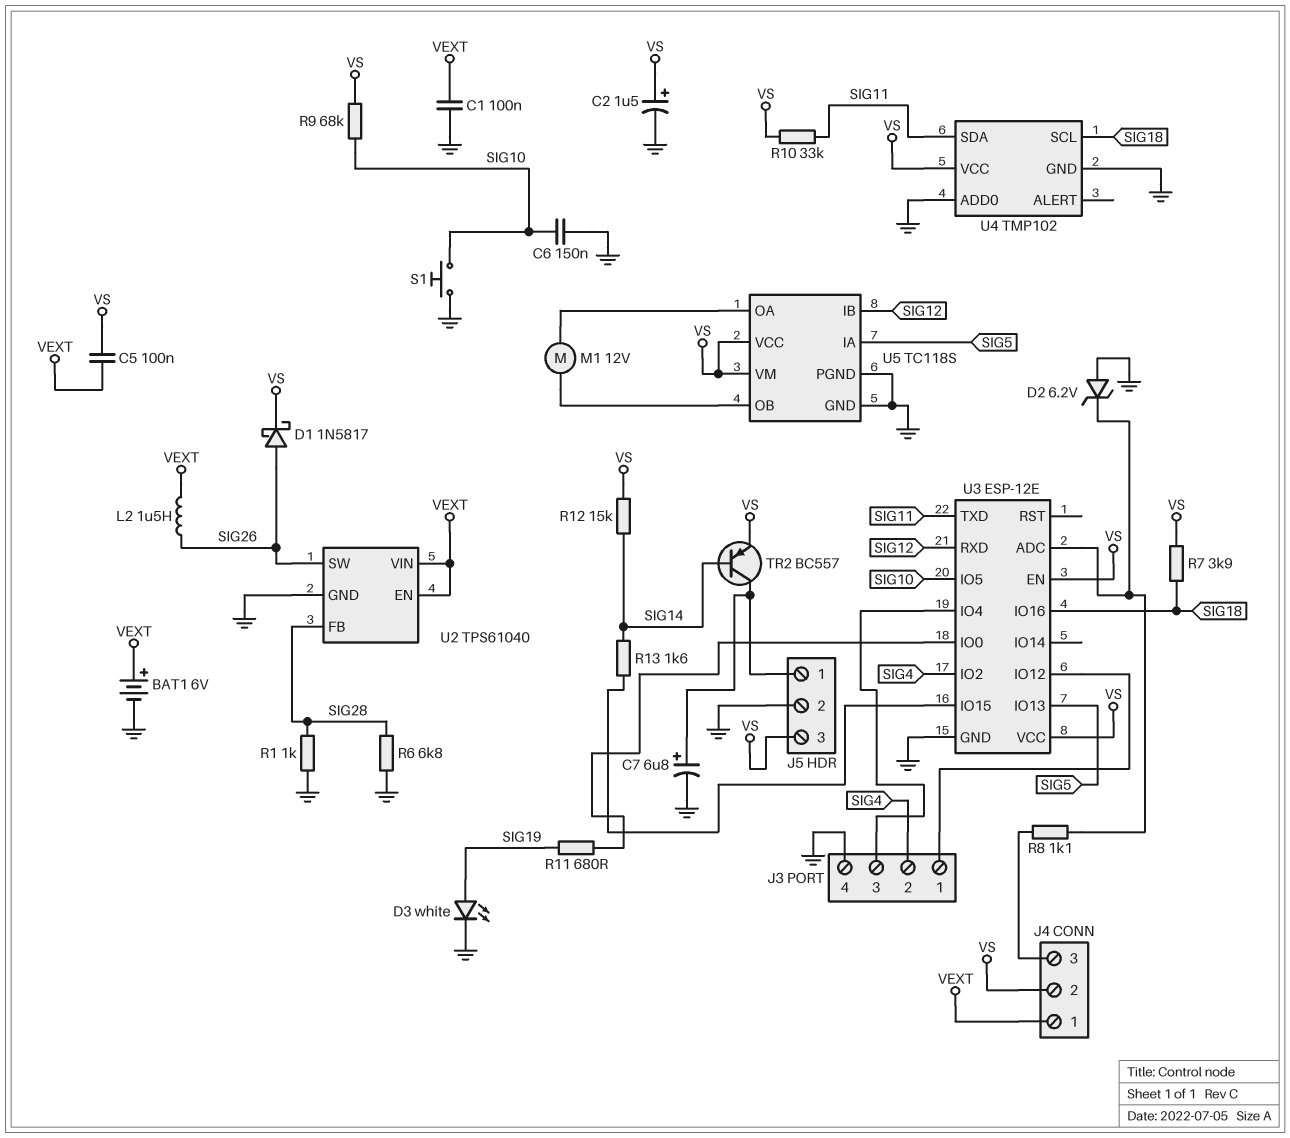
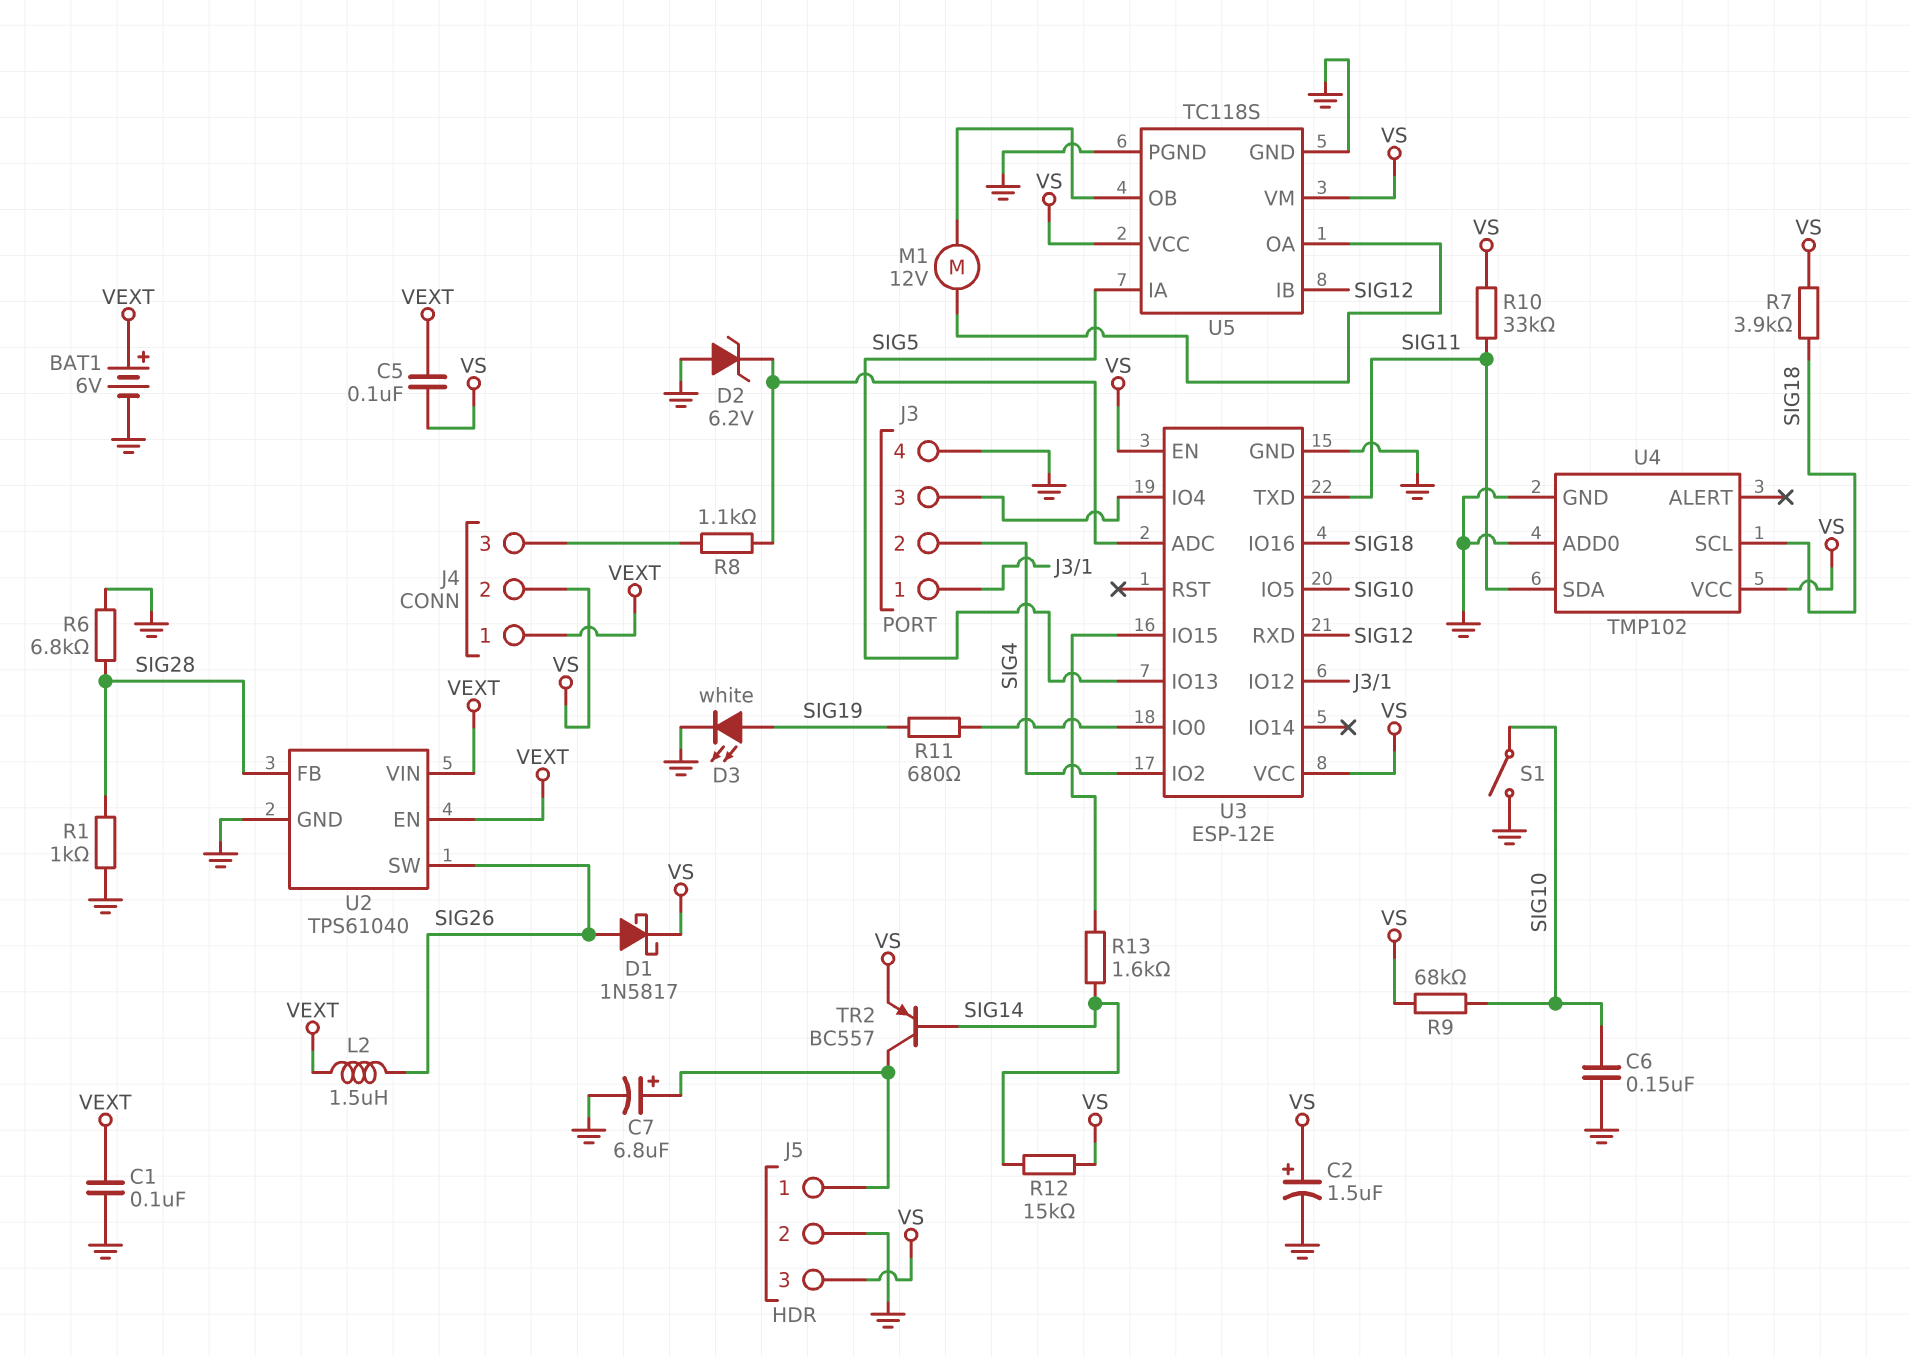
S1: button (GND, SIG10) -> switch (GND, SIG10)

